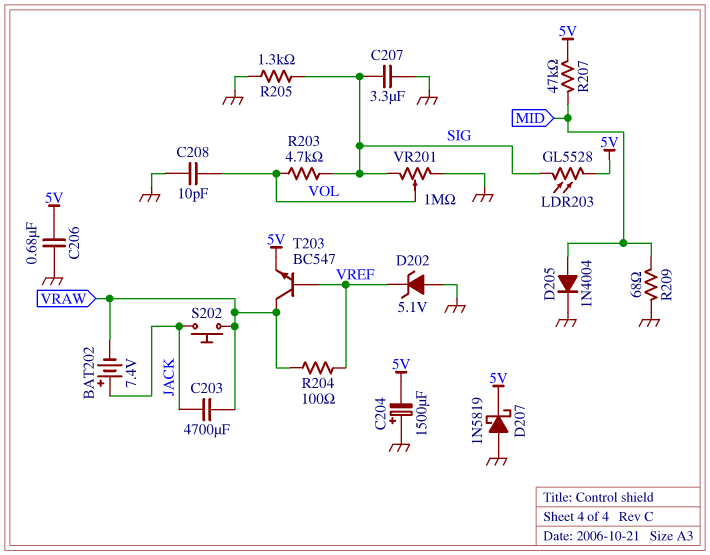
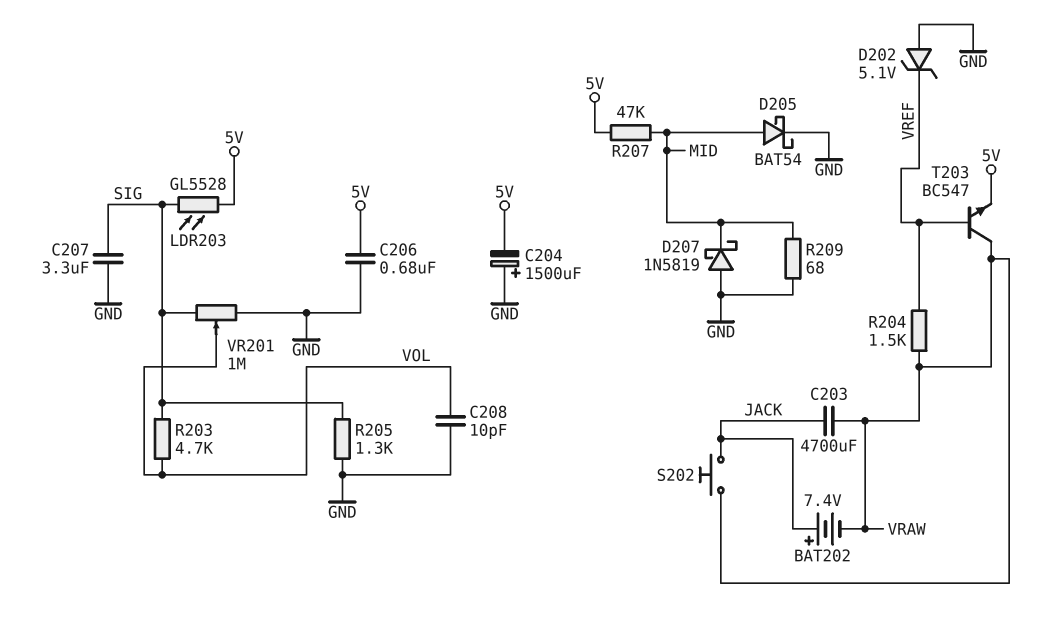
D205: diode 1N4004 (A MID, K GND) -> schottky BAT54 (A MID, K GND)
D207: schottky 1N5819 (A GND, K 5V) -> schottky 1N5819 (A GND, K MID)
R204: 100 (VRAW, VREF) -> 1.5k (VRAW, VREF)

